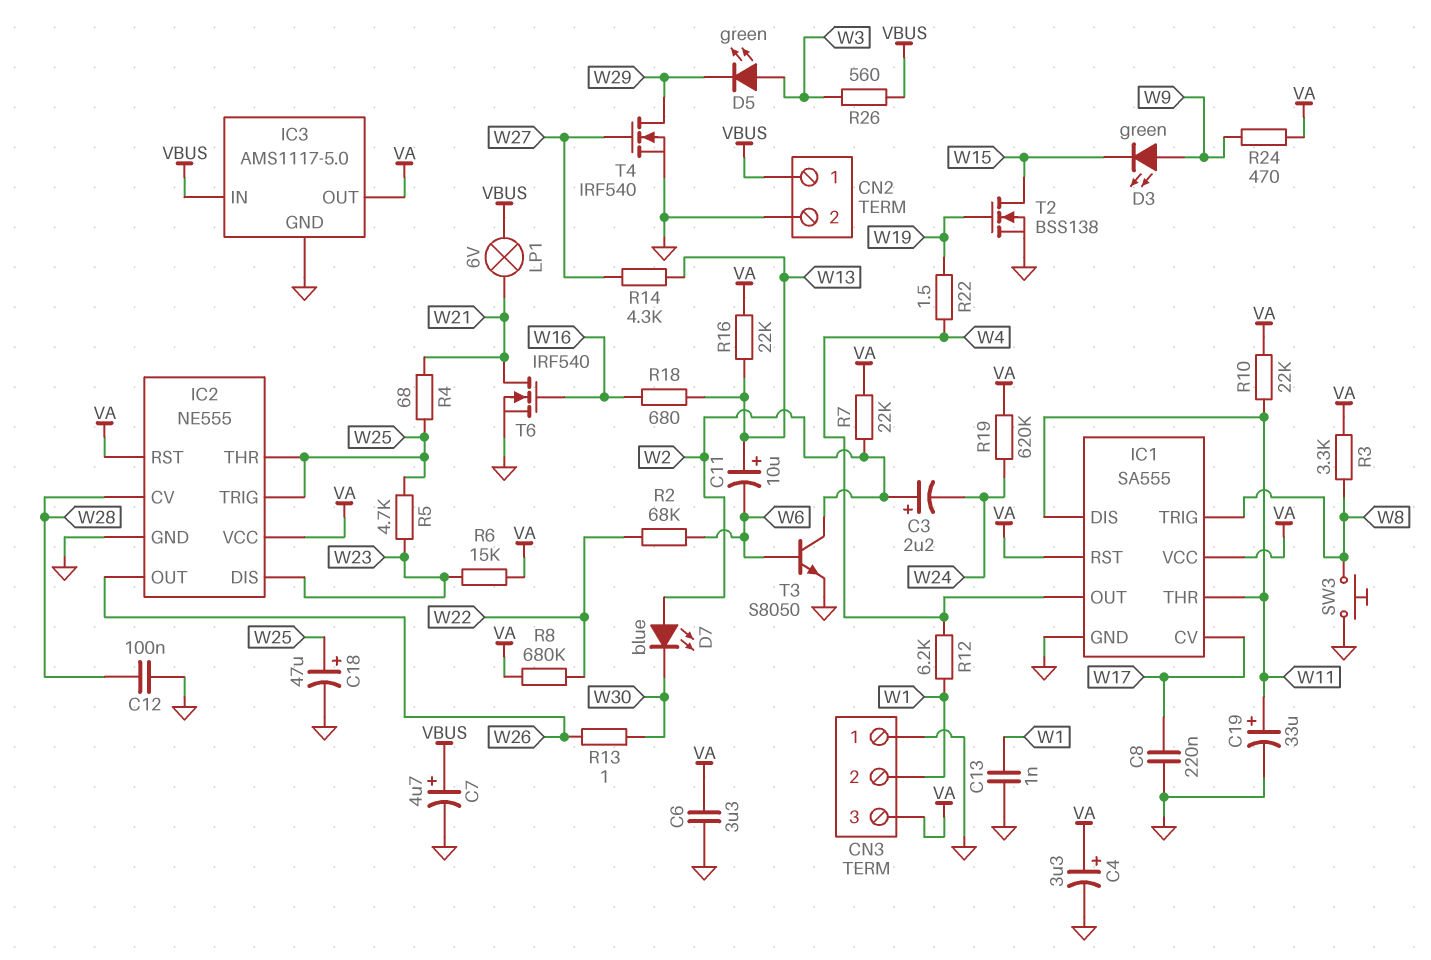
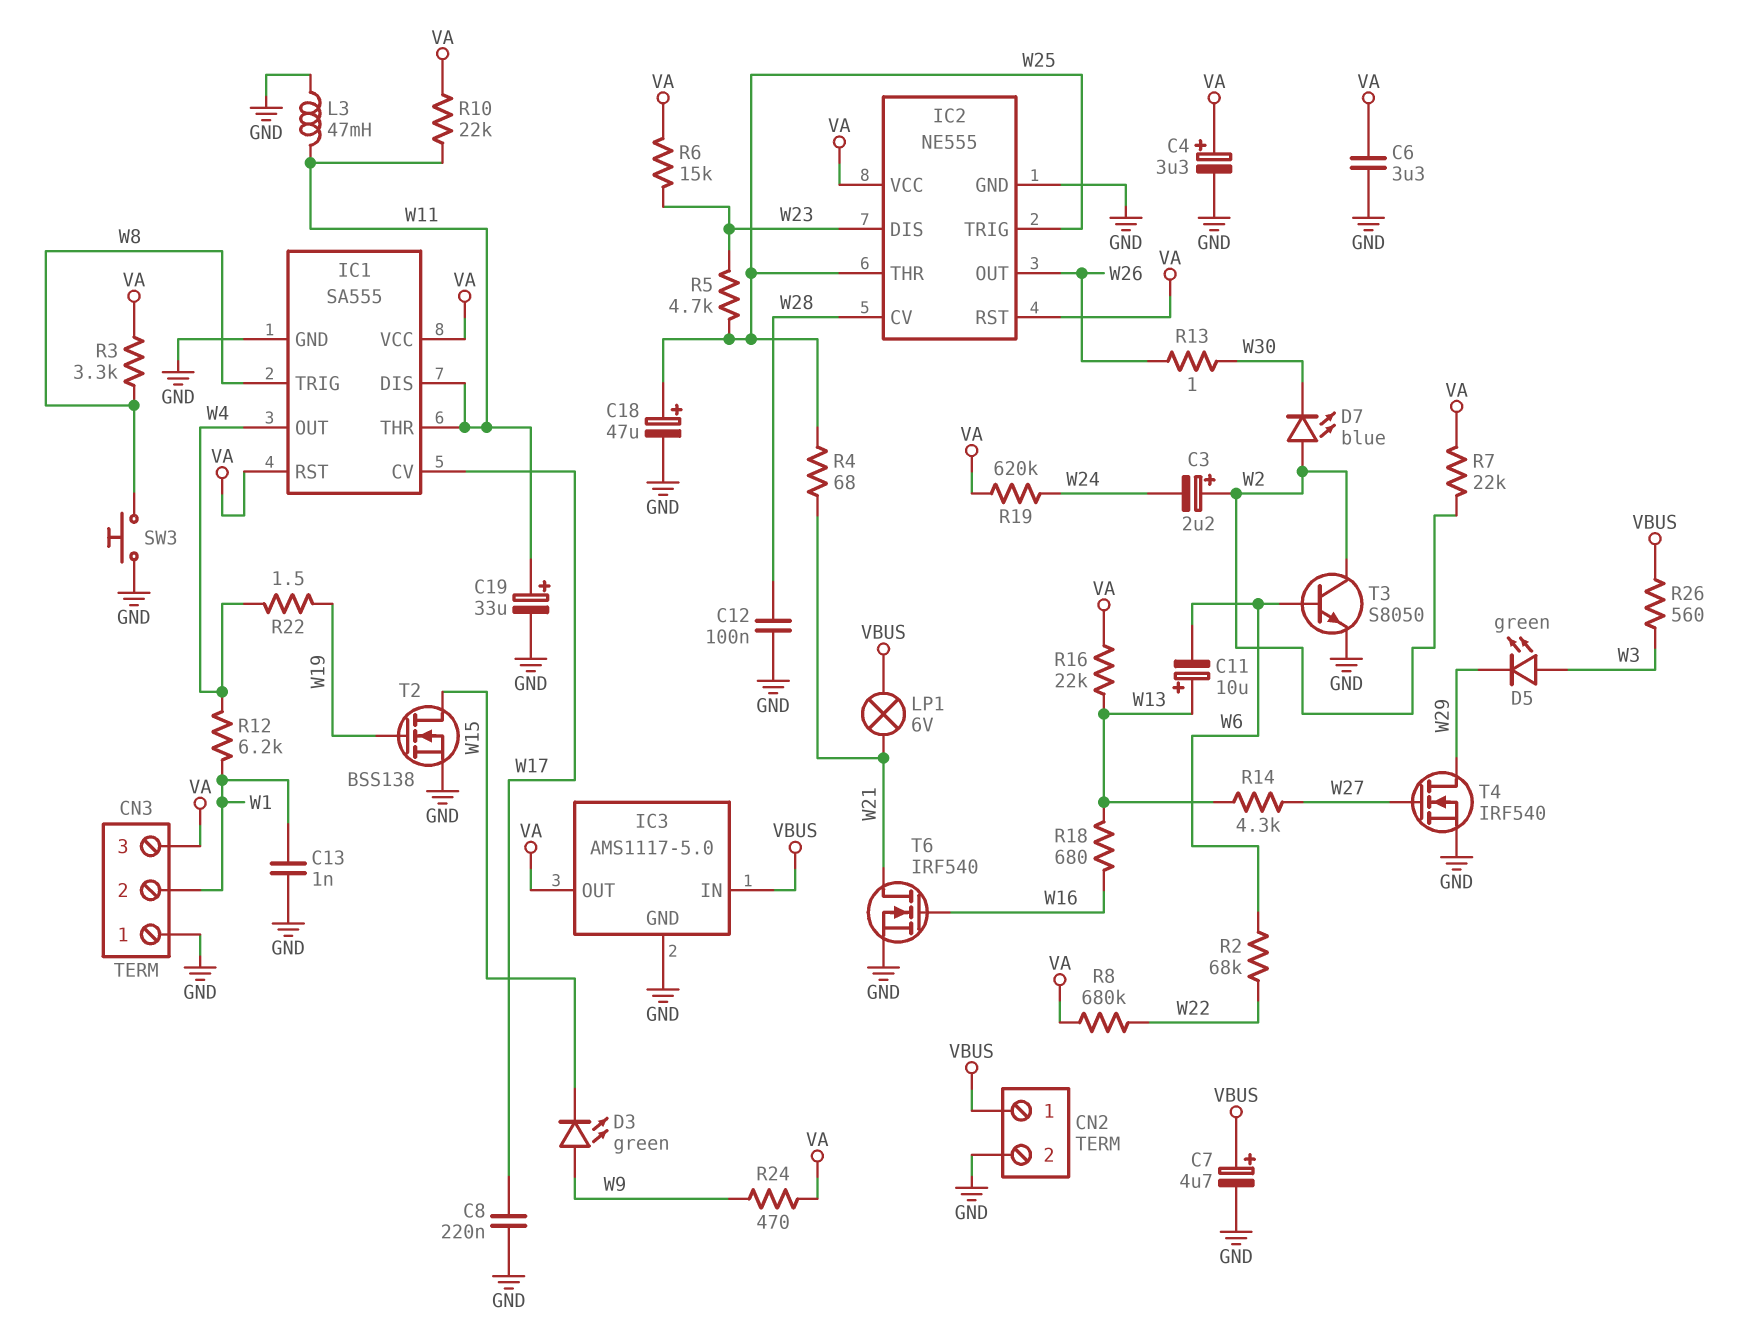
L3: none -> 47mH (GND, W11)

